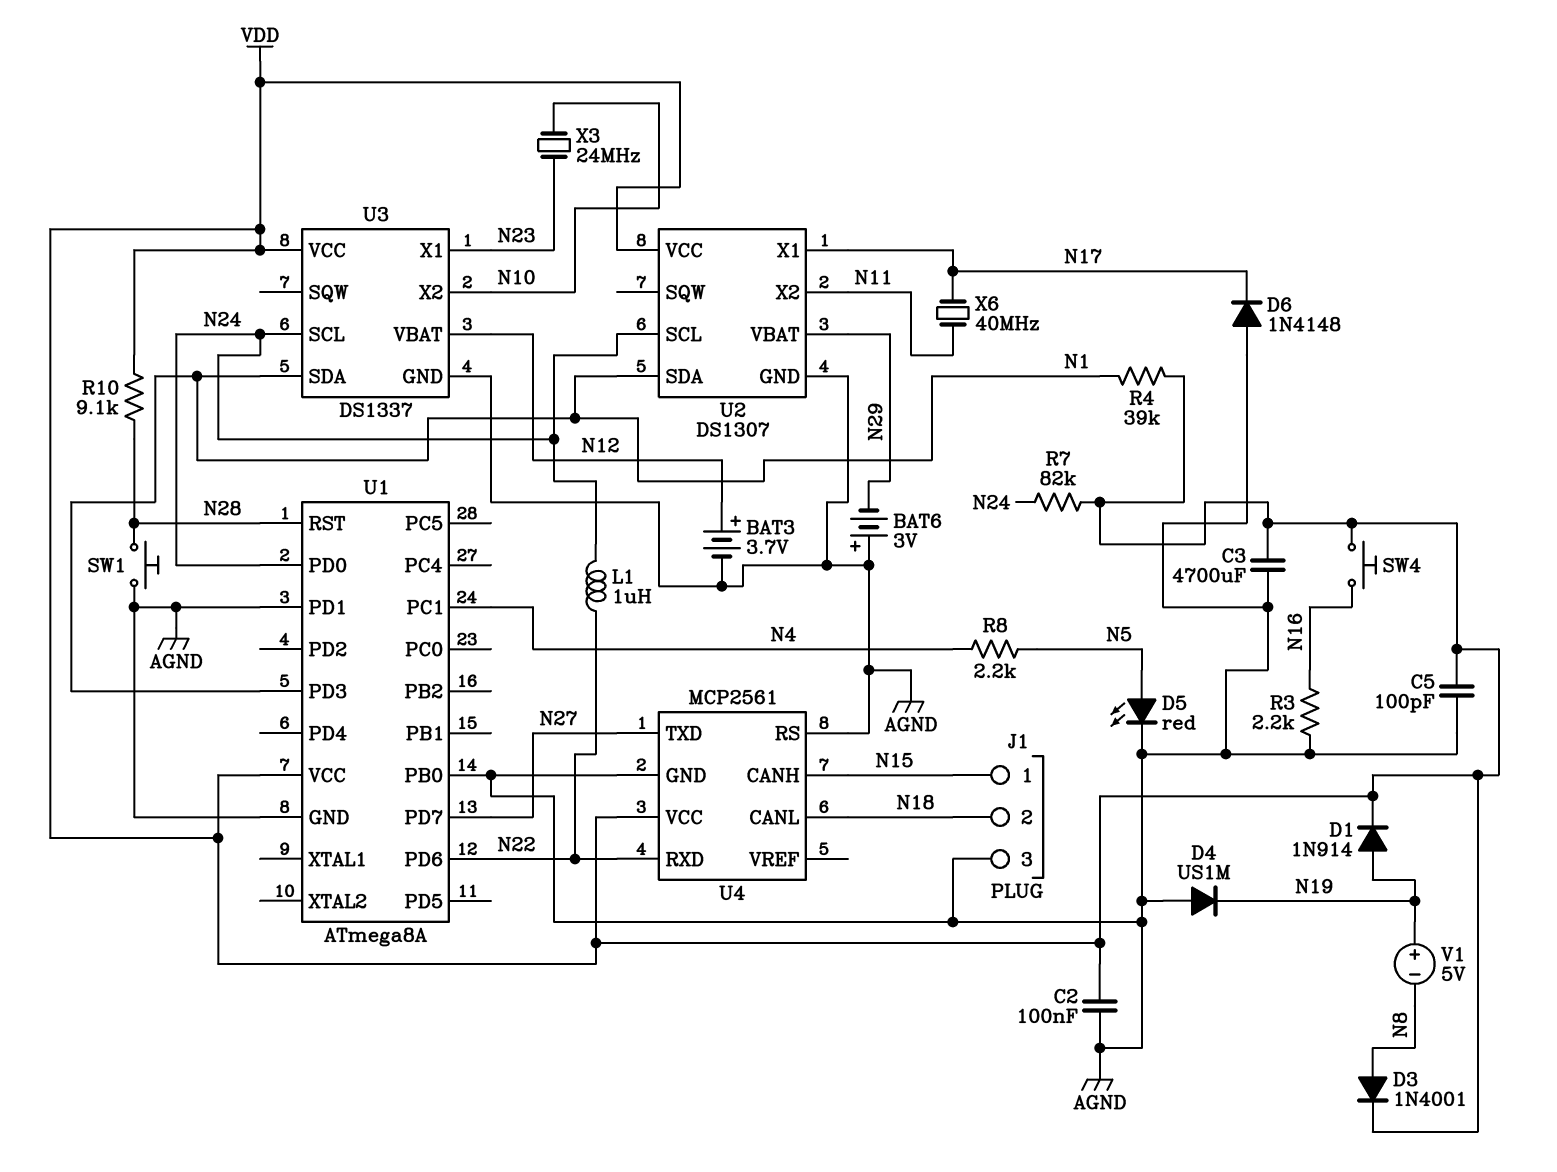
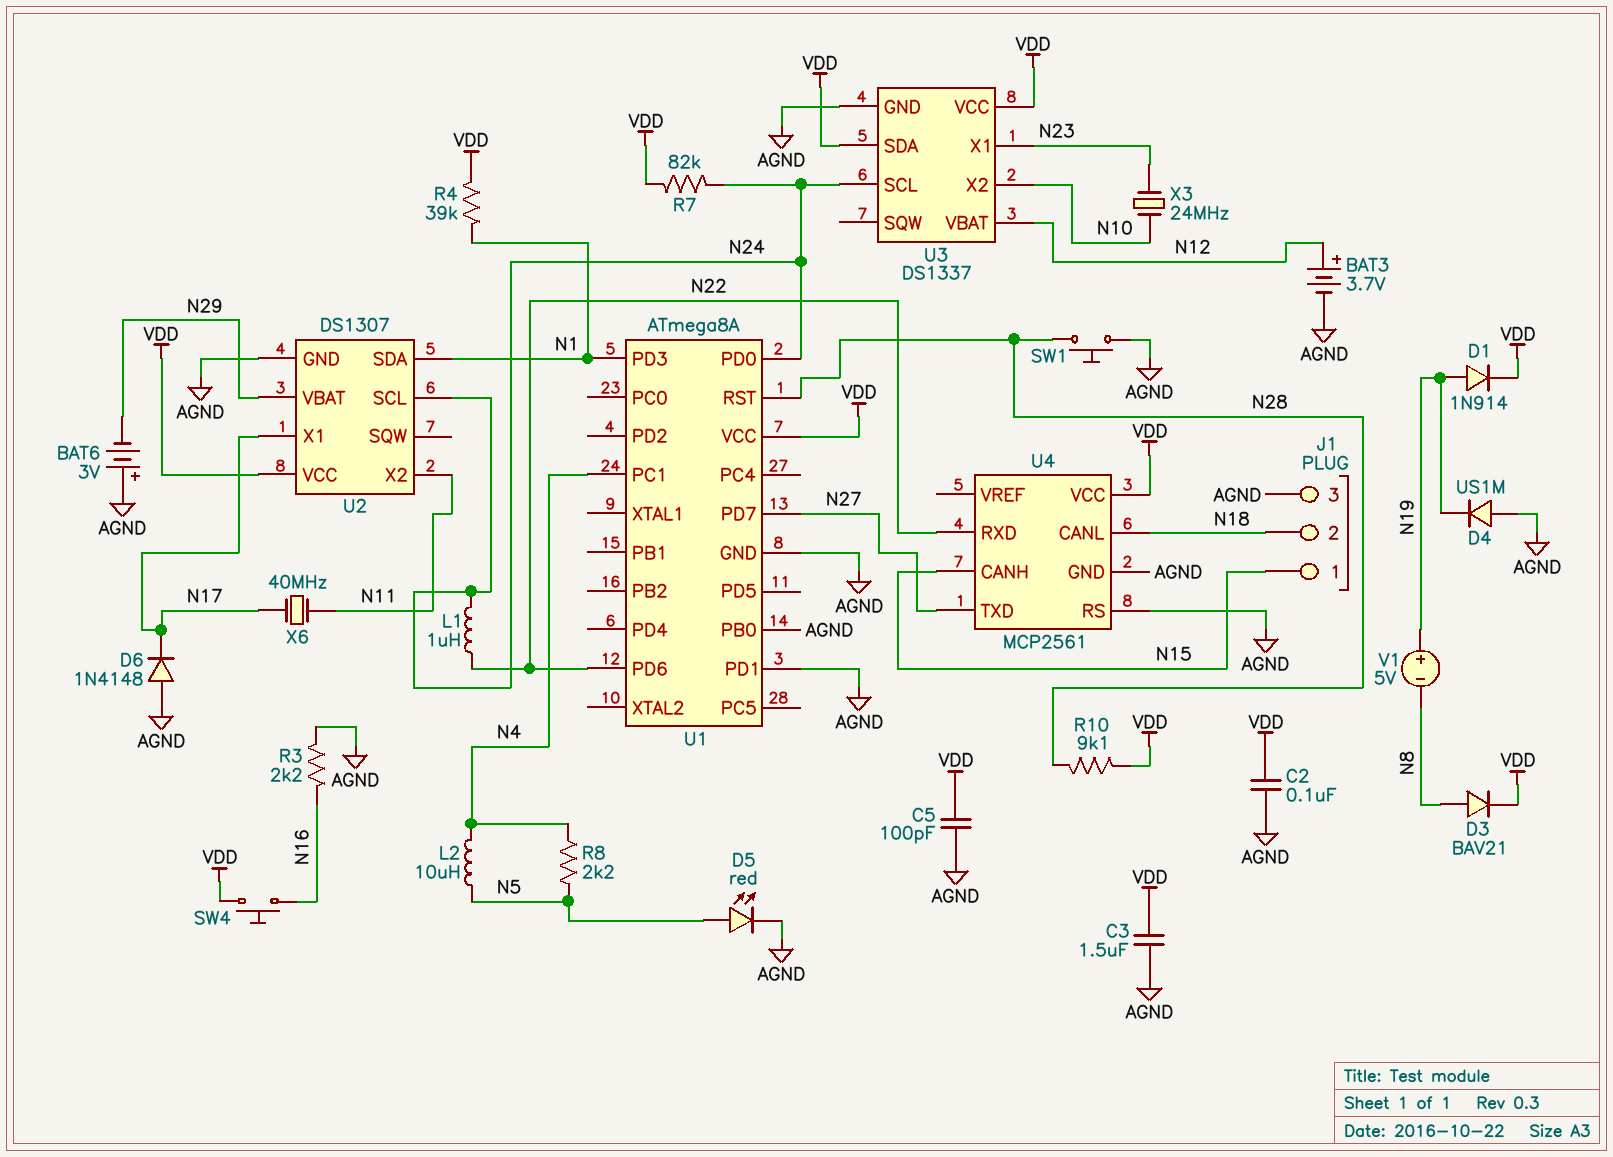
C3: 4700uF (AGND, VDD) -> 1.5uF (AGND, VDD)
D3: diode 1N4001 (A N8, K VDD) -> diode BAV21 (A N8, K VDD)
L2: none -> 10uH (N4, N5)
U3 pin SDA: N1 -> VDD

